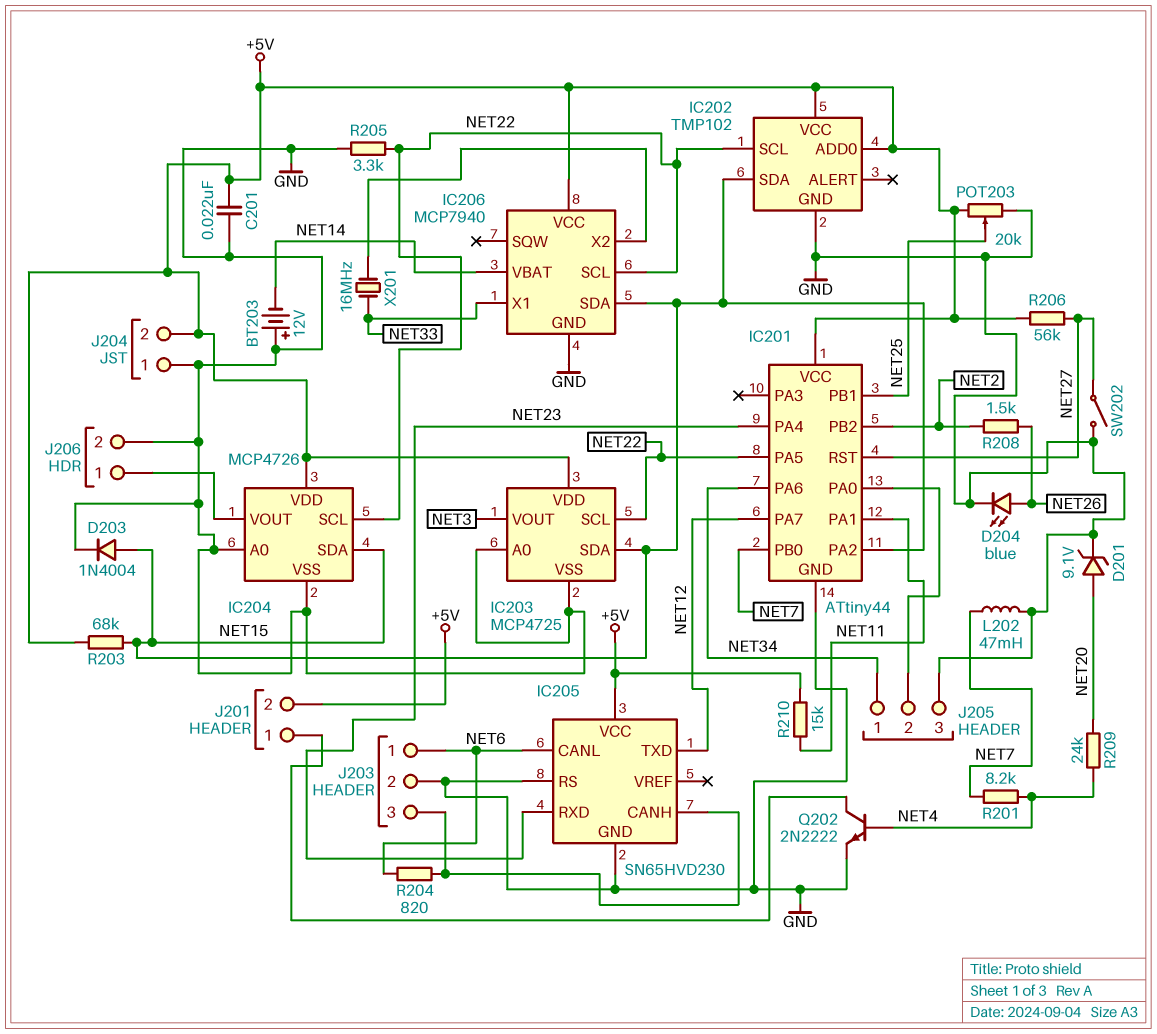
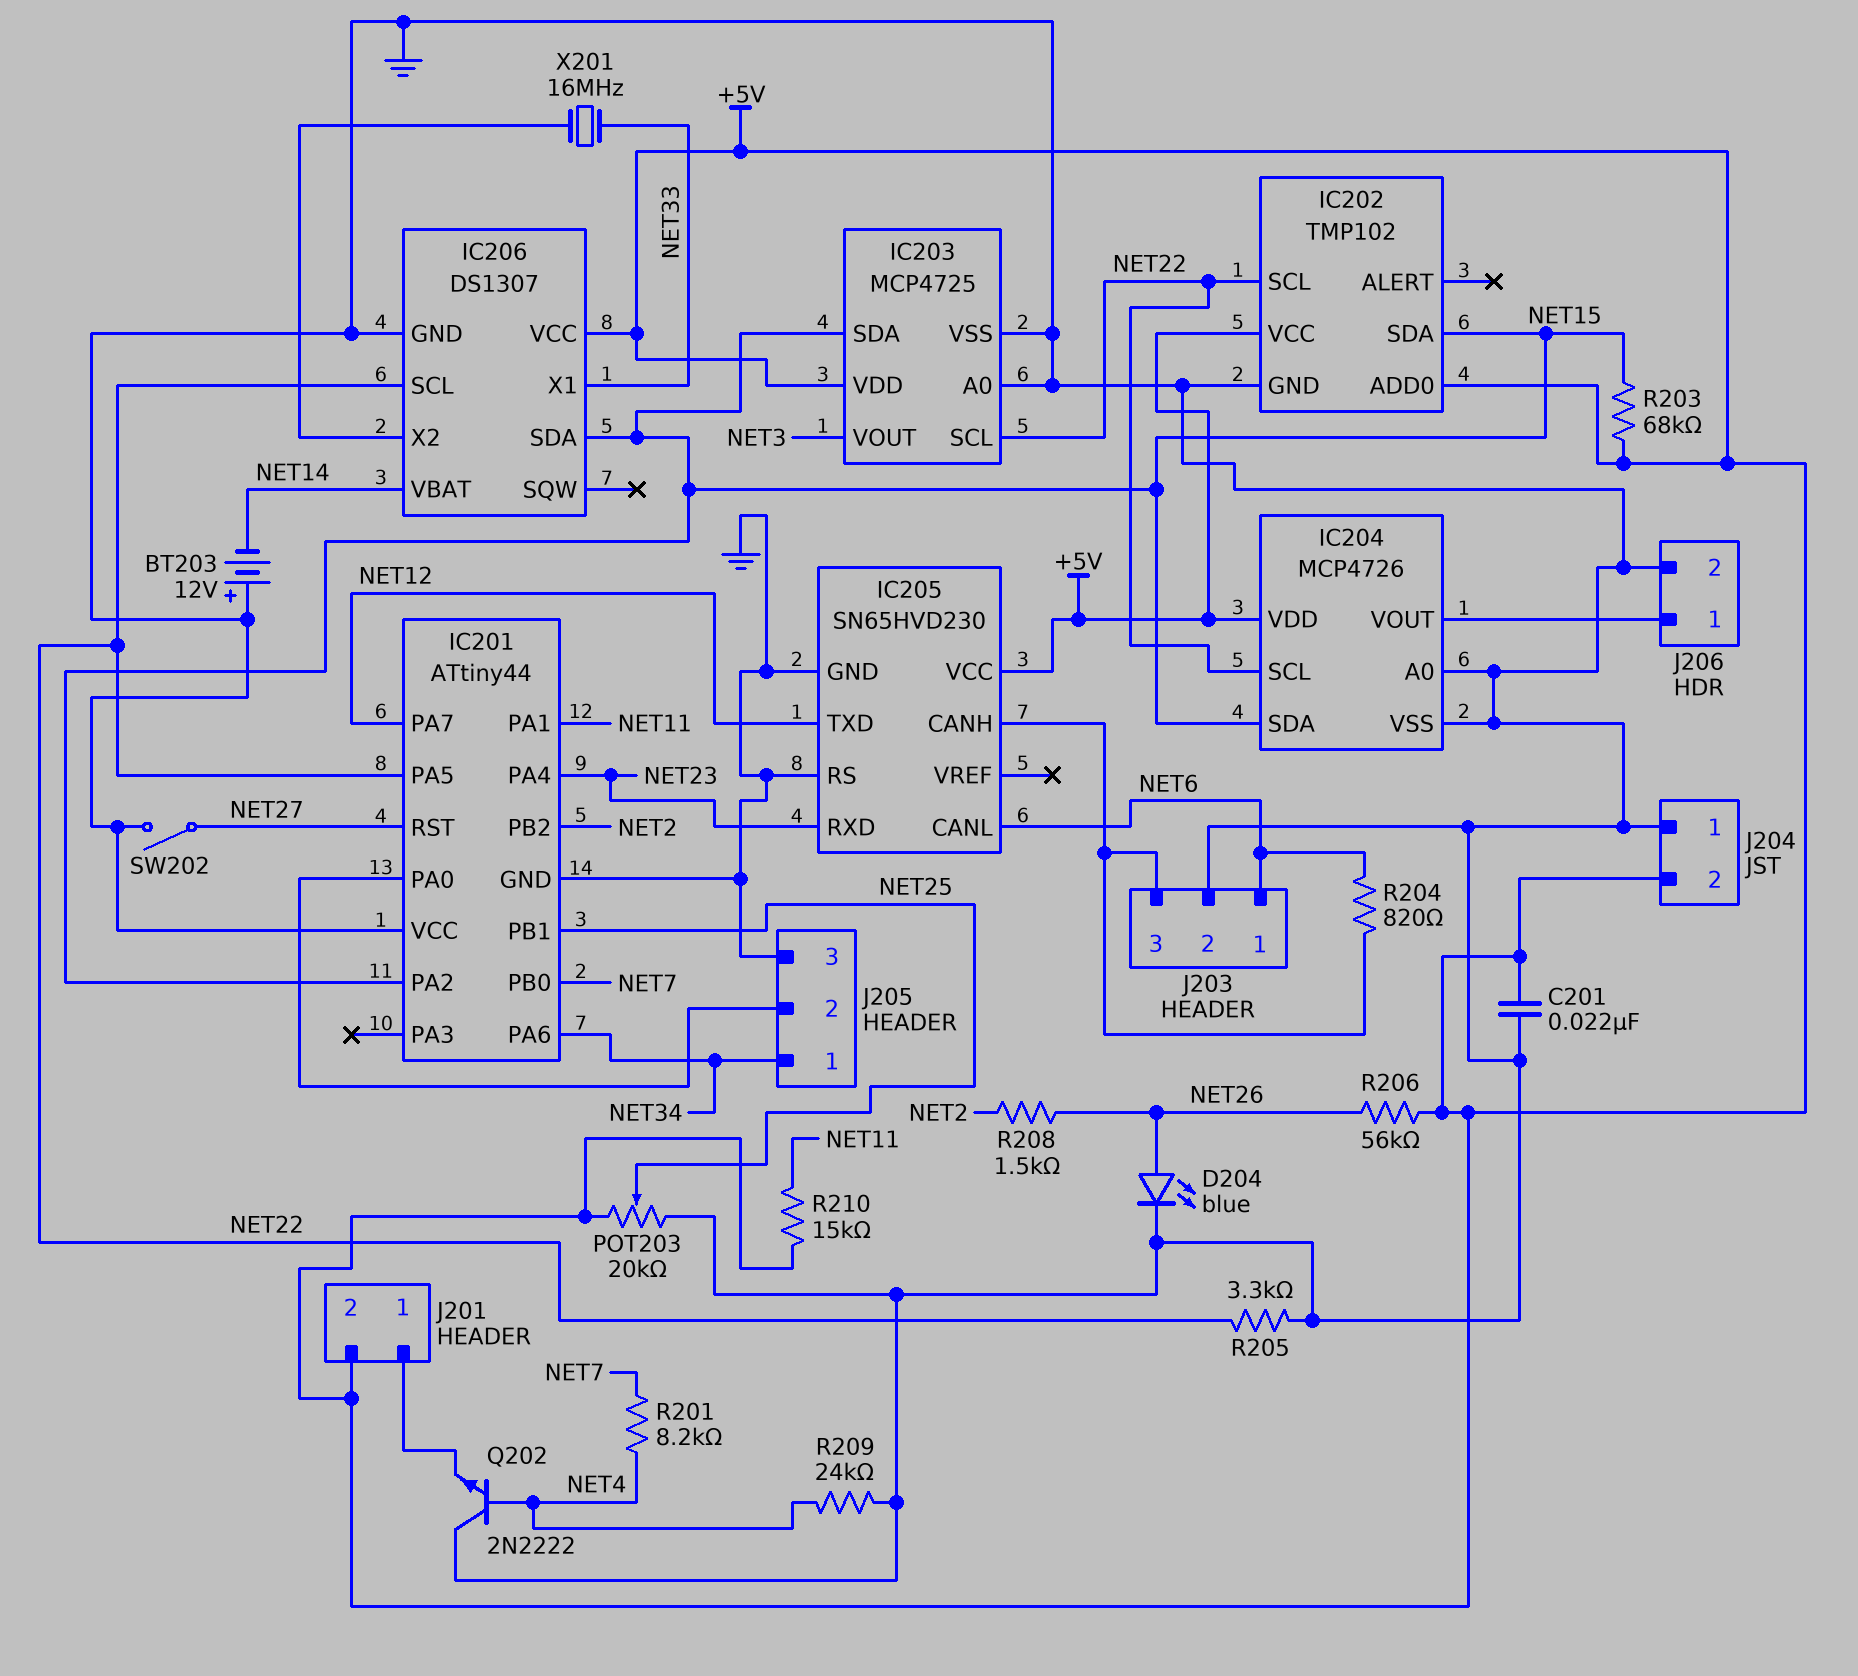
D201: zener 9.1V (A NET20, K GND) -> none
D203: diode 1N4004 (A NET15, K GND) -> none
IC201 pin VCC: +5V -> GND
IC206: MCP7940 -> DS1307
L202: 47mH (GND, NET7) -> none
Q202: NPN 2N2222 (B NET4, C J201/1, E GND) -> NPN 2N2222 (B NET4, C GND, E J201/1)
R206: 56k (+5V, NET27) -> 56k (+5V, NET26)
R209: 24k (NET4, NET20) -> 24k (GND, NET4)

